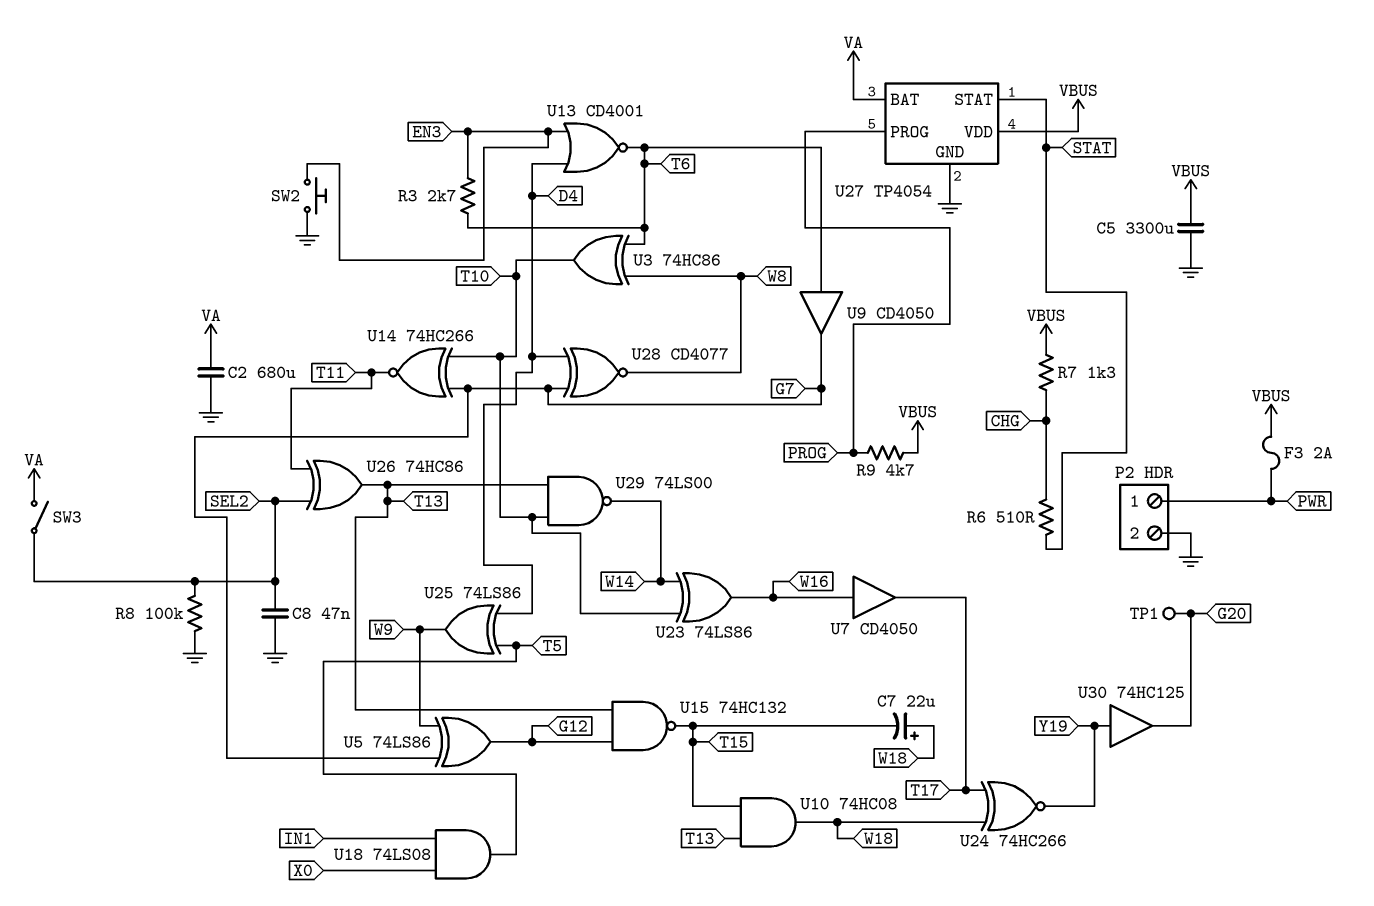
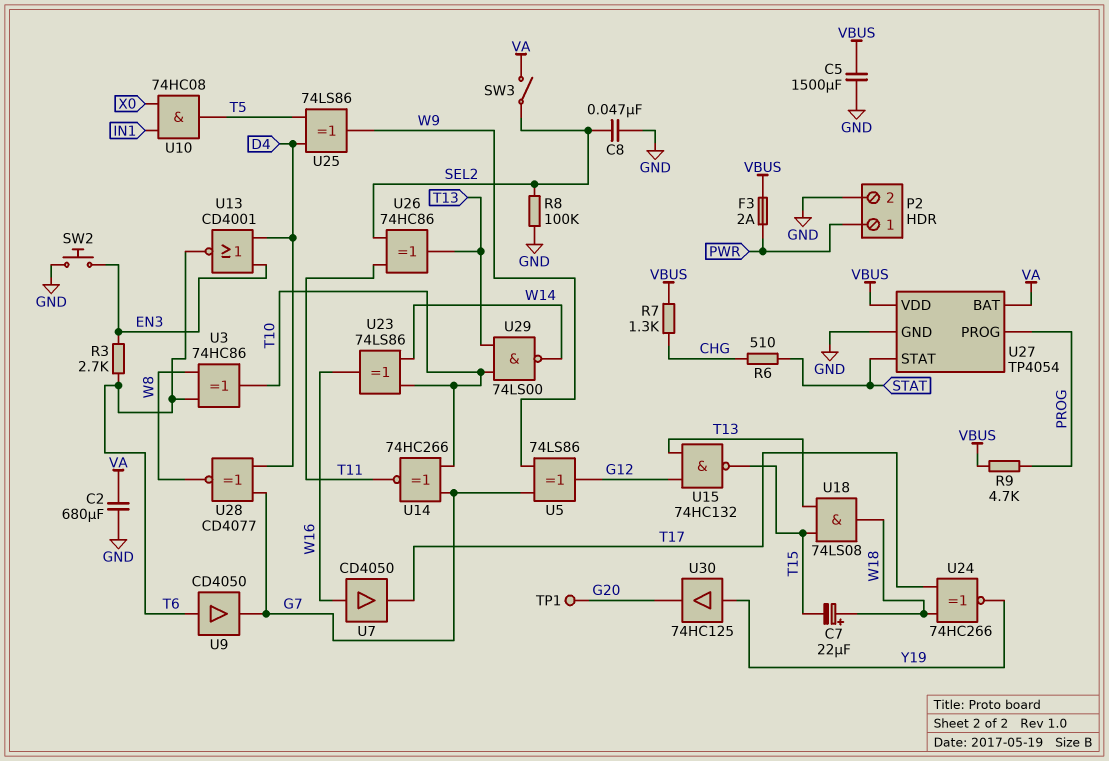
C5: 3300uF (GND, VBUS) -> 1500uF (GND, VBUS)
U10: AND 74HC08 (in T13, in T15, out W18) -> AND 74HC08 (in IN1, in X0, out T5)
U18: AND 74LS08 (in IN1, in X0, out T5) -> AND 74LS08 (in T13, in T15, out W18)

